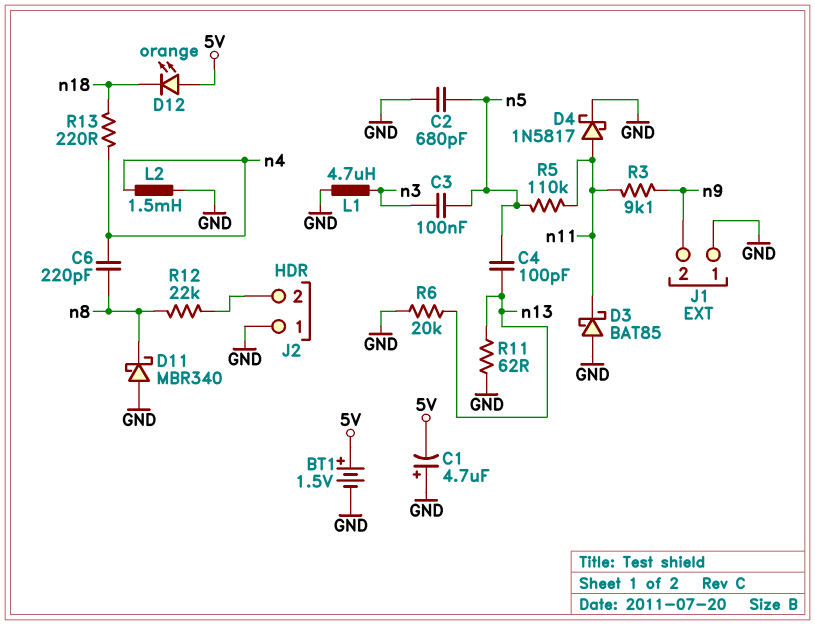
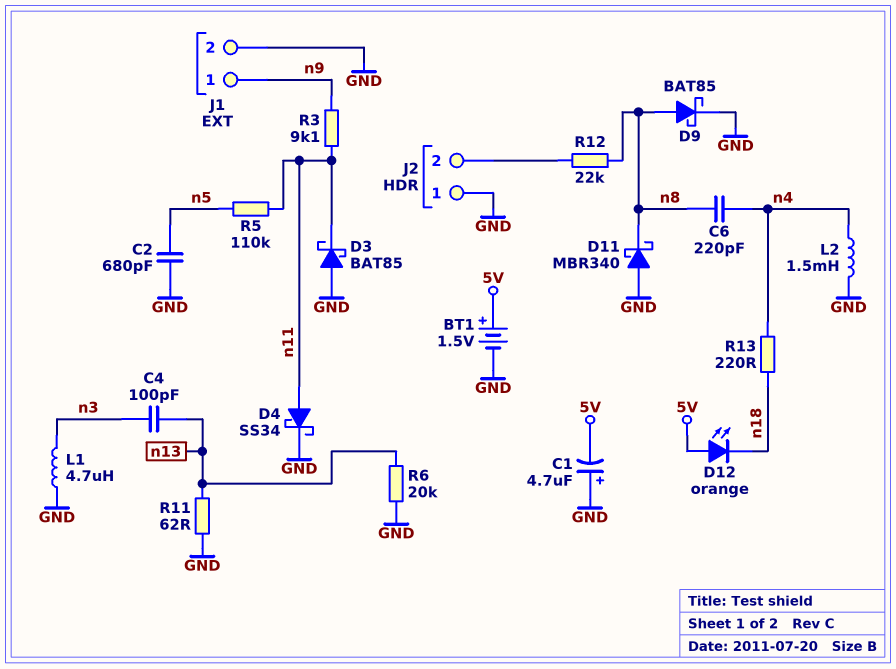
C3: 100nF (n3, n5) -> none
C4: 100pF (n5, n13) -> 100pF (n3, n13)
D4: schottky 1N5817 (A n11, K GND) -> schottky SS34 (A n11, K GND)
D9: none -> schottky BAT85 (A n8, K GND)
J1 pin 1: GND -> n9
J1 pin 2: n9 -> GND

